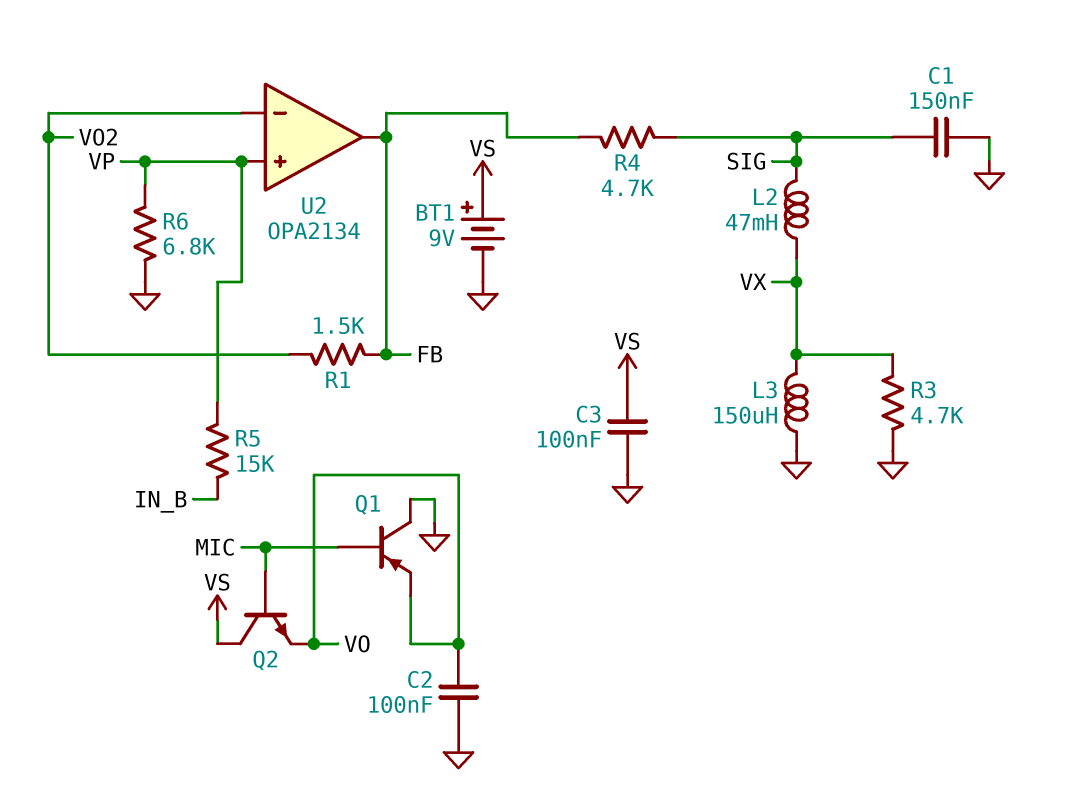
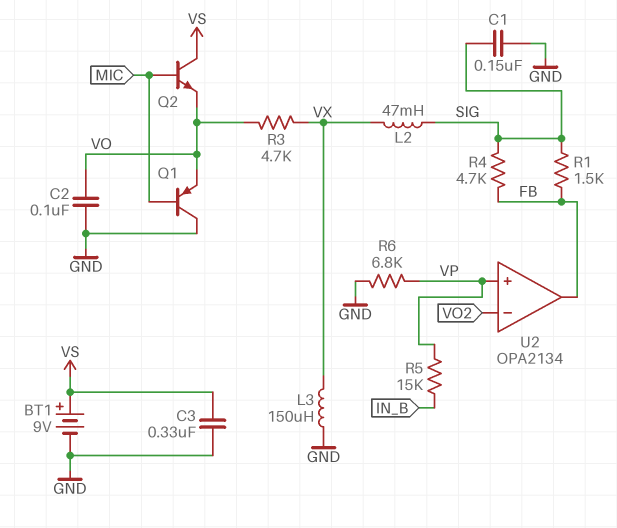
C3: 100nF (GND, VS) -> 330nF (GND, VS)
R1: 1.5k (FB, VO2) -> 1.5k (FB, SIG)
R3: 4.7k (GND, VX) -> 4.7k (VO, VX)

